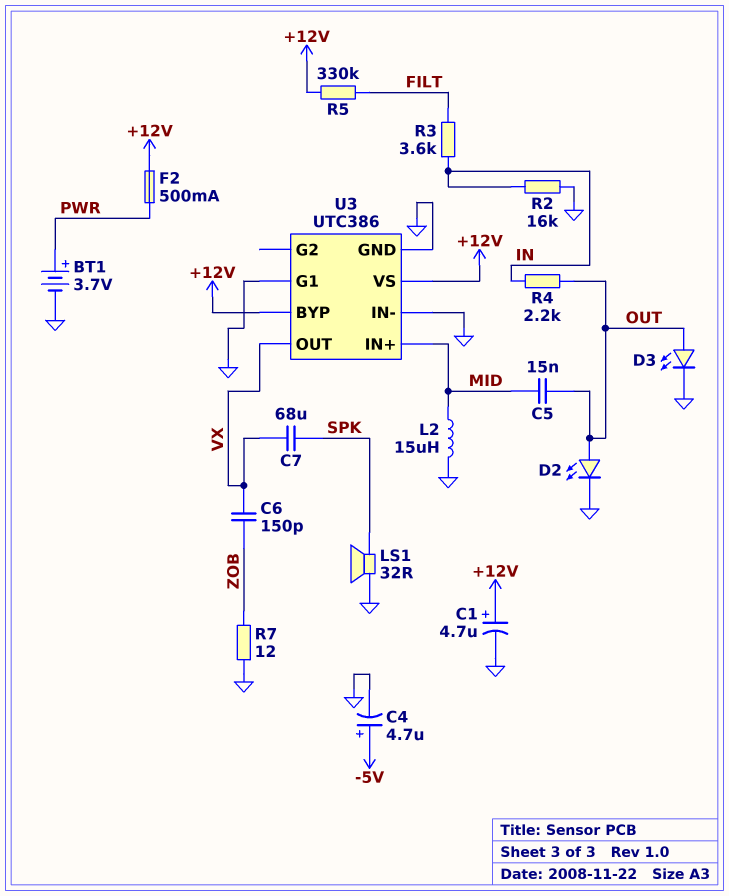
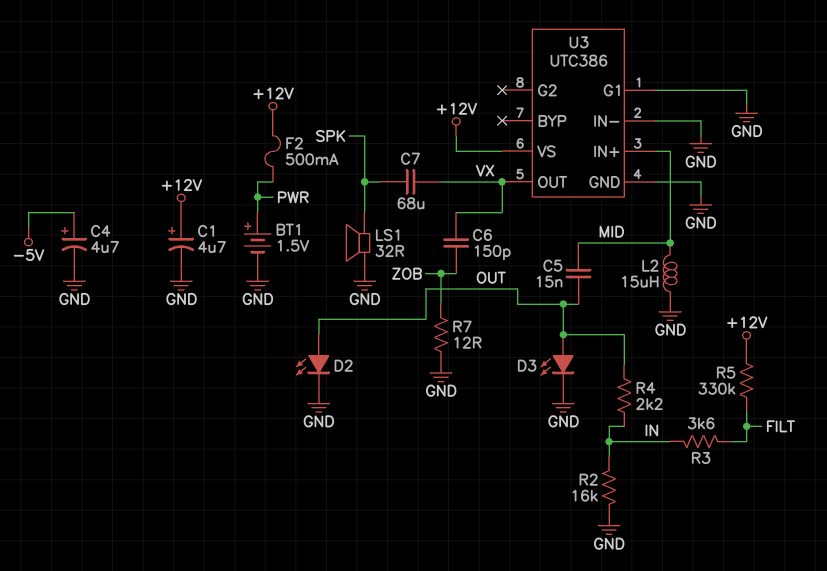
BT1: 3.7V (plus PWR, minus GND) -> 1.5V (plus PWR, minus GND)
U3 pin BYP: +12V -> none

